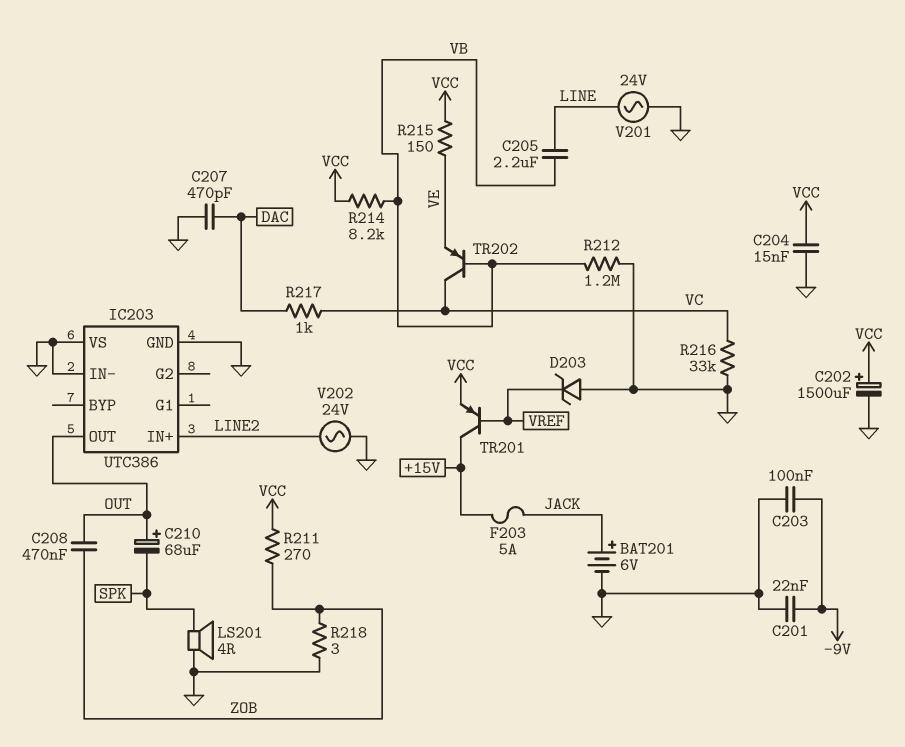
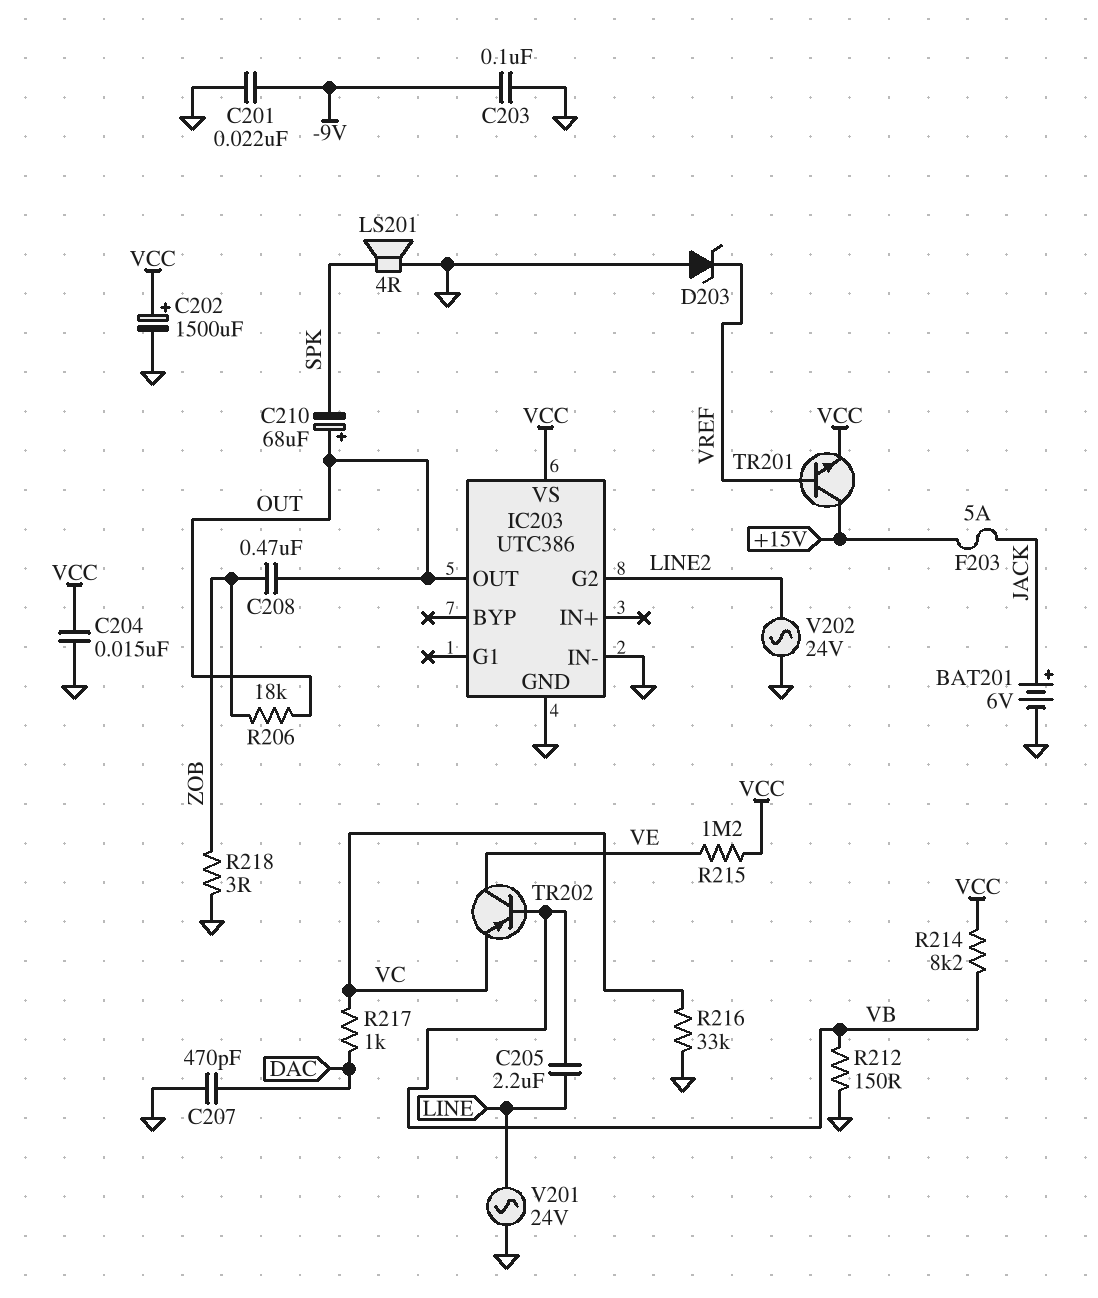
IC203 pin G2: none -> LINE2
IC203 pin IN+: LINE2 -> none
IC203 pin VS: GND -> VCC
R206: none -> 18k (OUT, ZOB)
R211: 270 (VCC, ZOB) -> none
R212: 1.2M (GND, VB) -> 150 (GND, VB)
R215: 150 (VCC, VE) -> 1.2M (VCC, VE)
TR201: PNP (B VREF, C +15V, E VCC) -> NPN (B VREF, C +15V, E VCC)
TR202: PNP (B VB, C VC, E VE) -> PNP (B VB, C VE, E VC)

